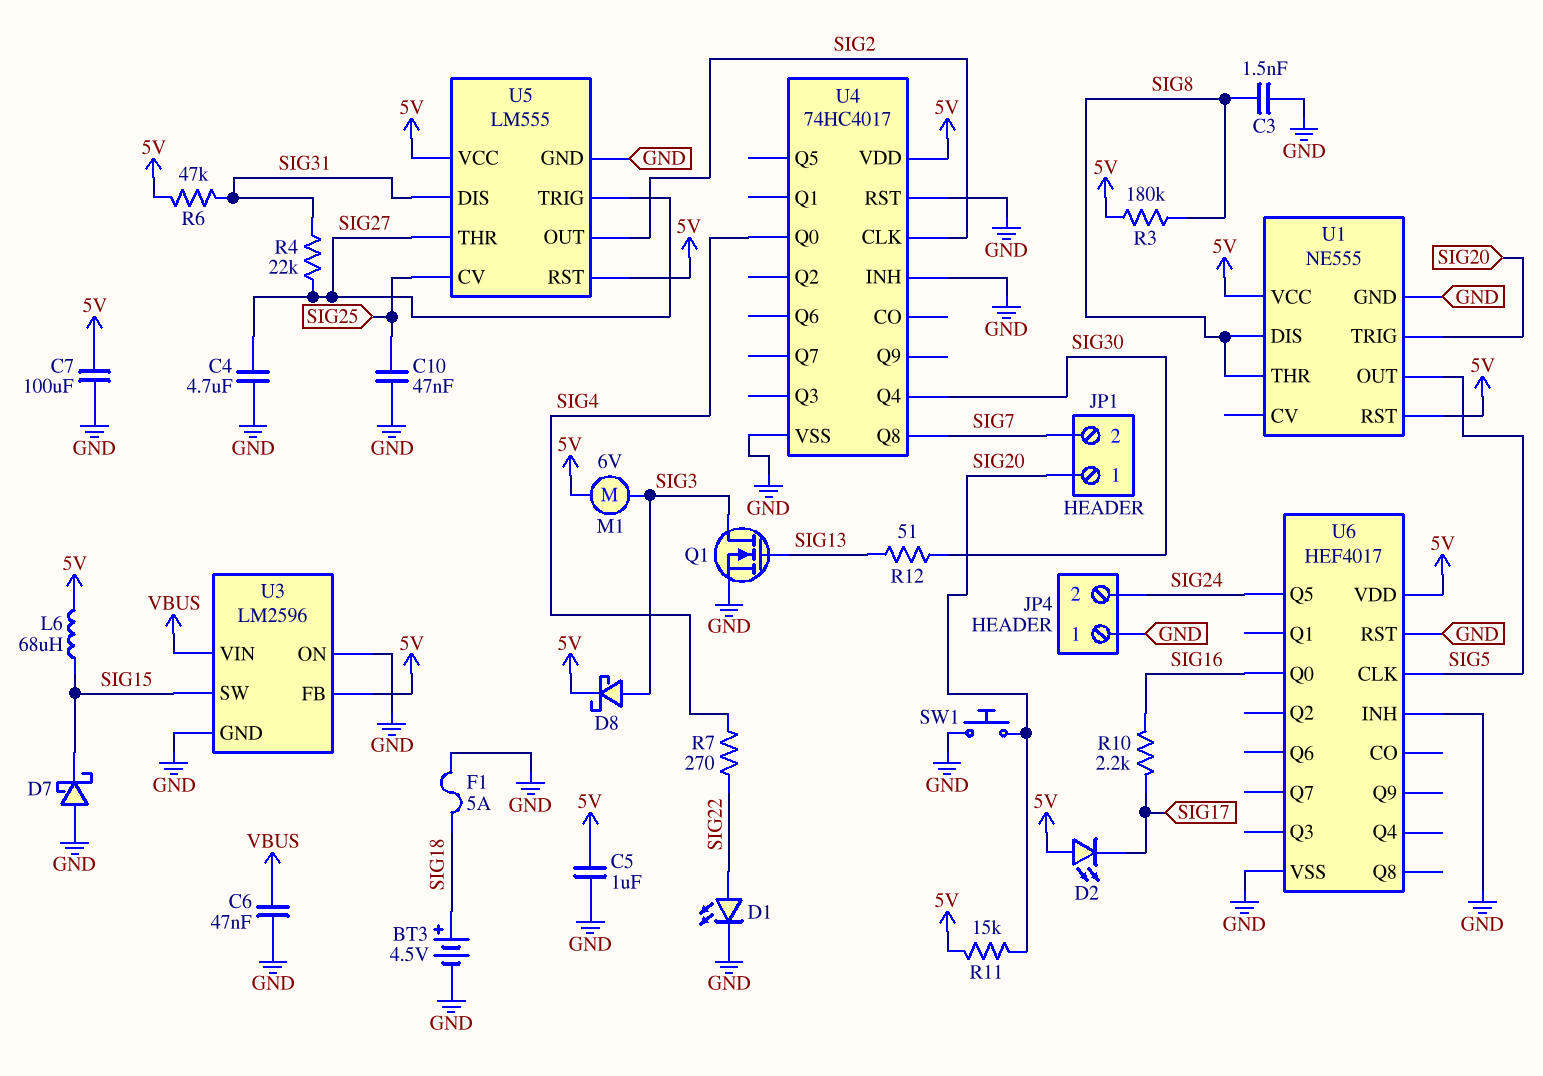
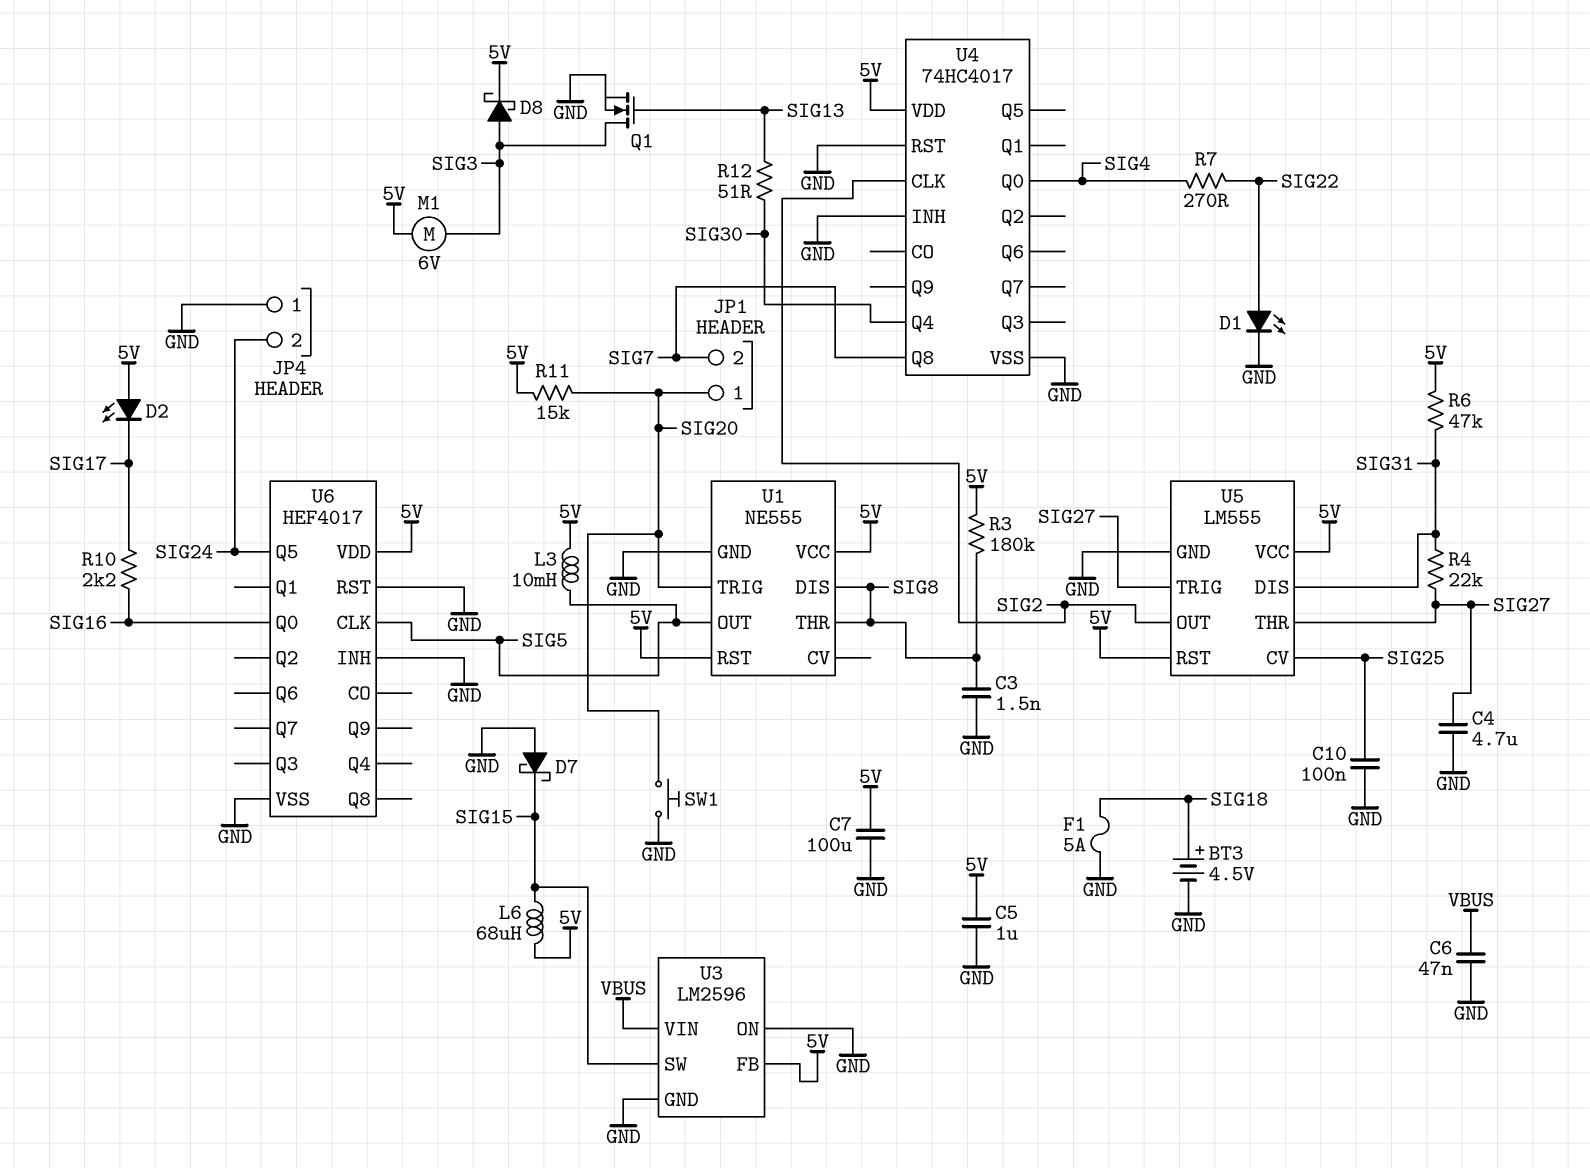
C10: 47nF (GND, SIG25) -> 100nF (GND, SIG25)
L3: none -> 10mH (5V, SIG5)

